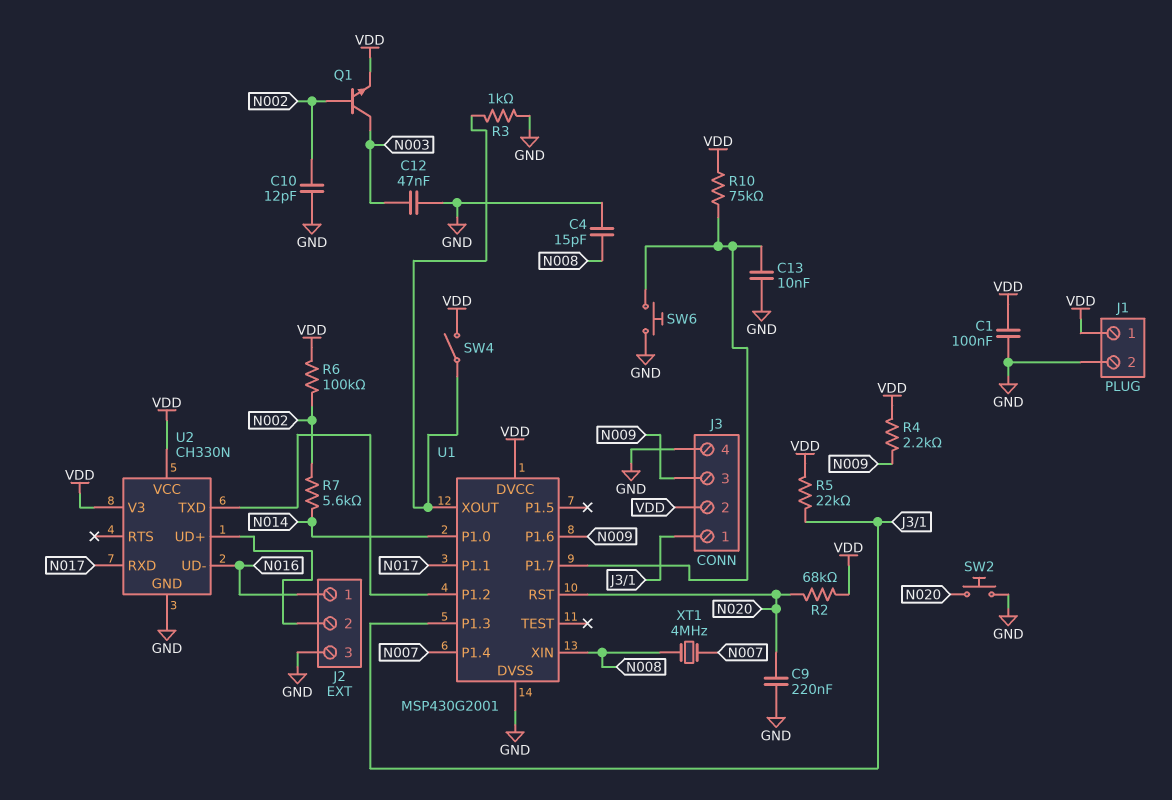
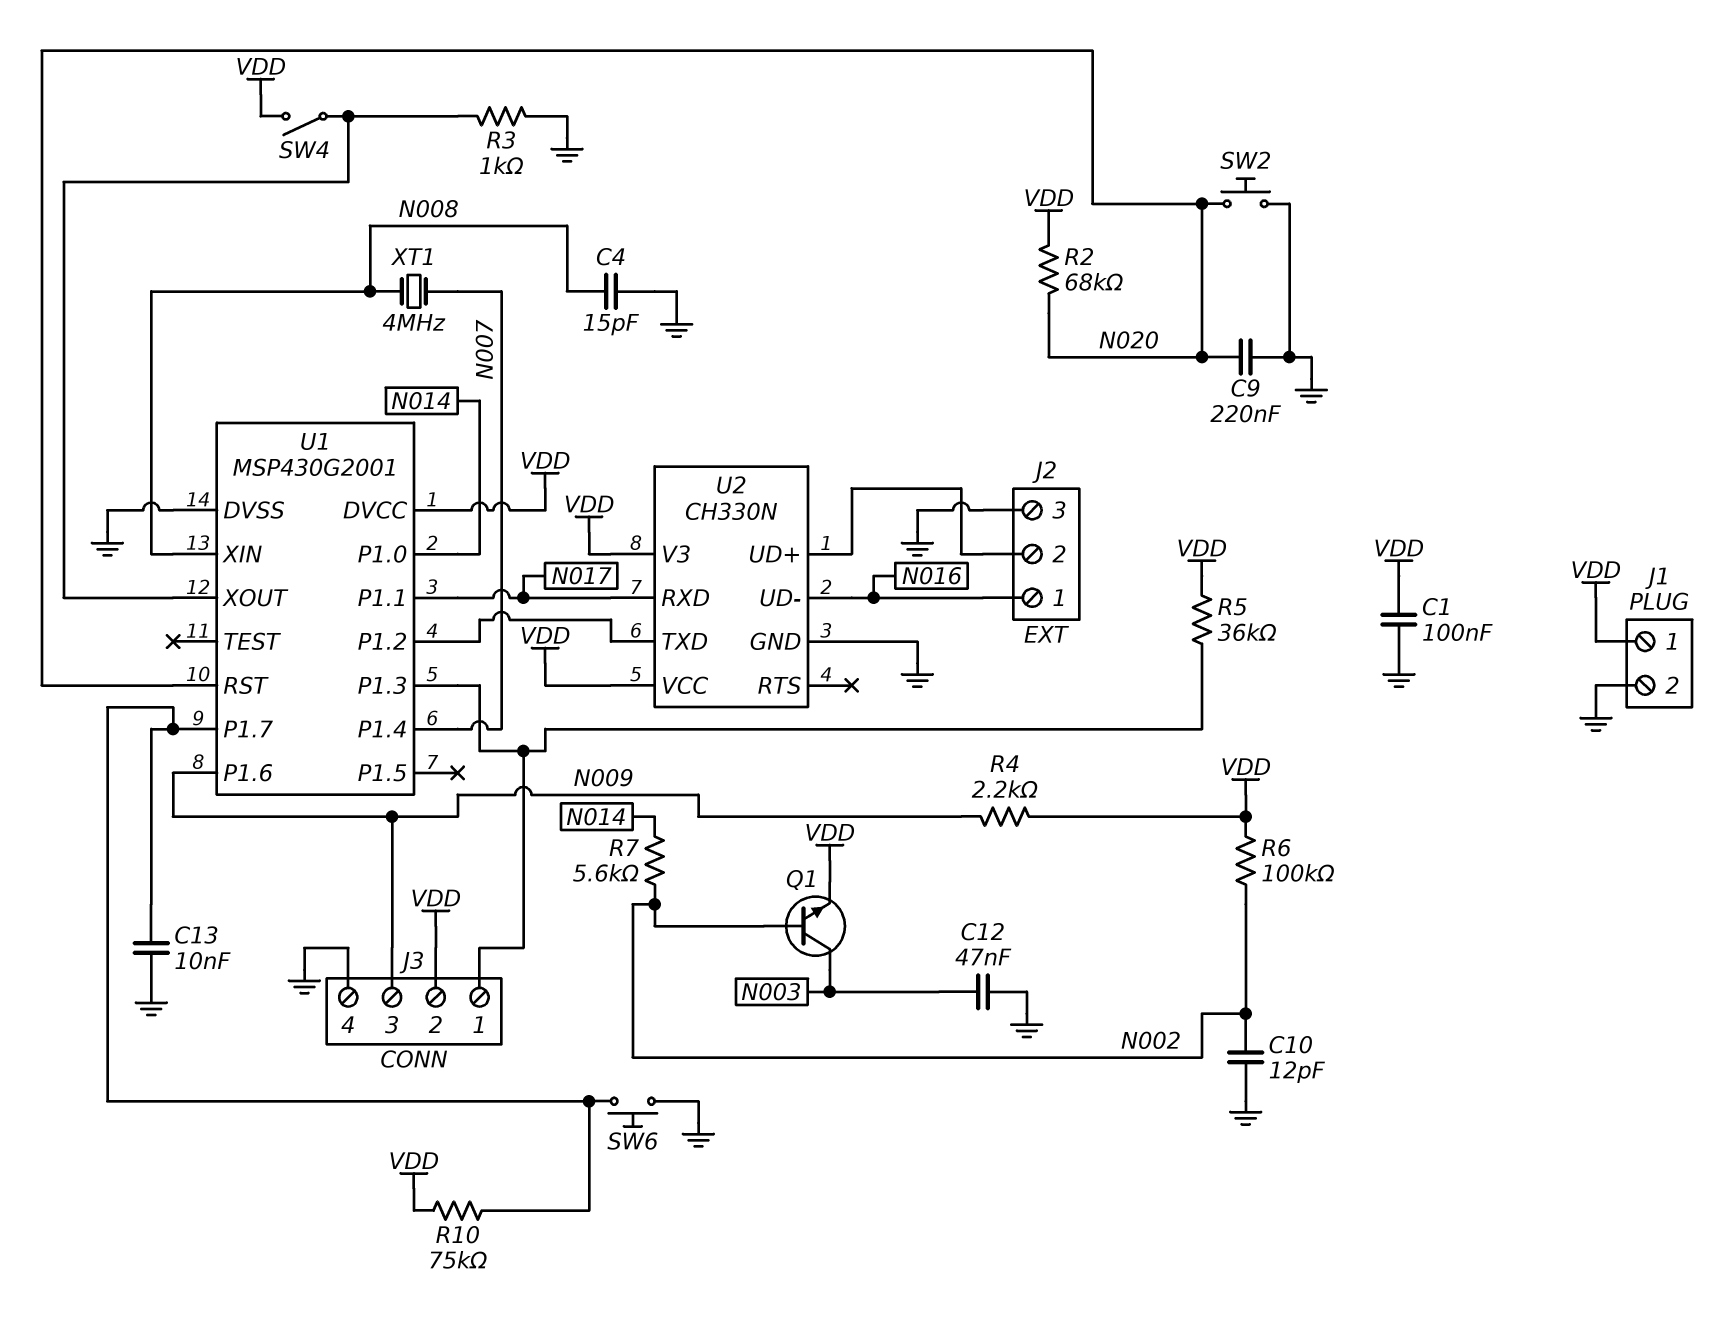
R5: 22k (J3/1, VDD) -> 36k (J3/1, VDD)

